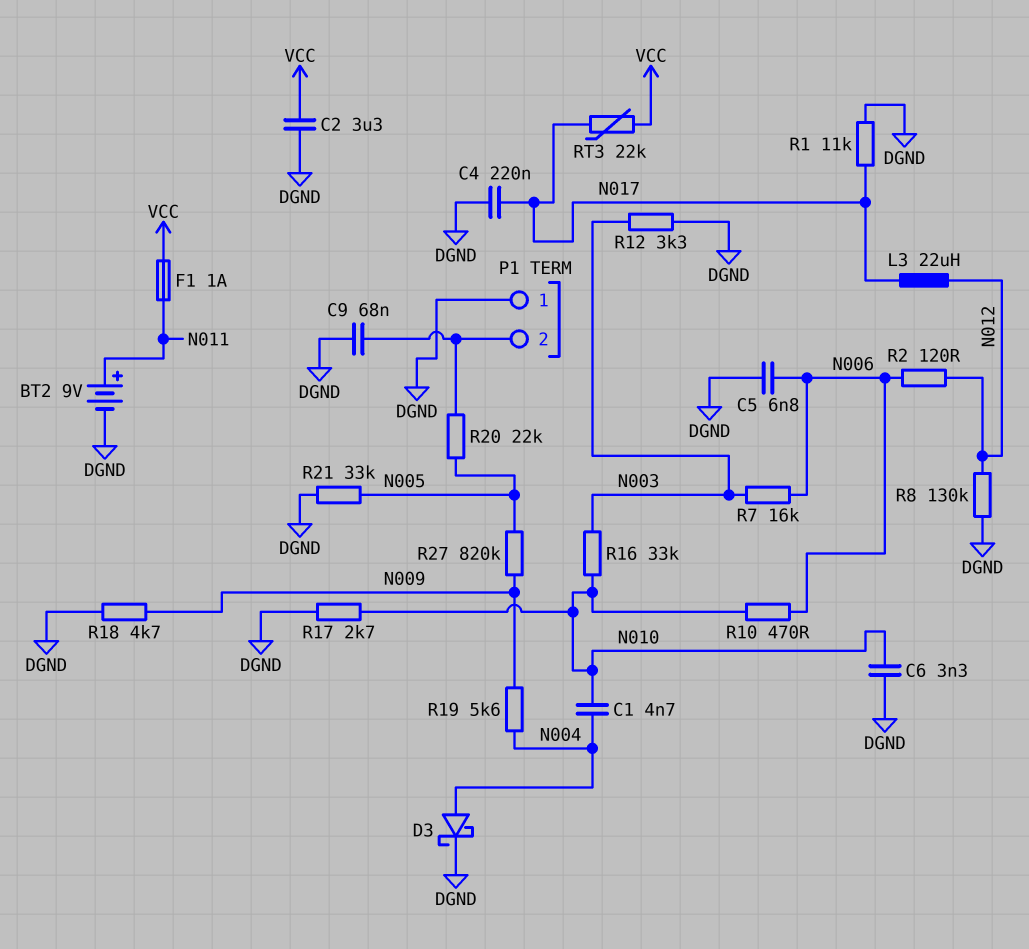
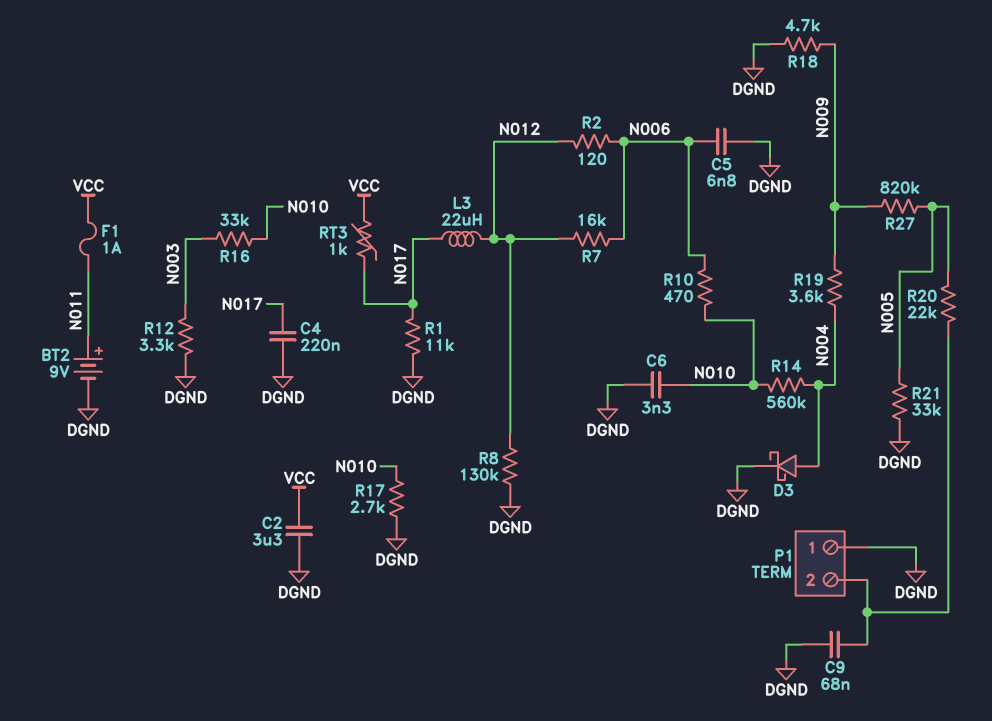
C1: 4.7nF (N004, N010) -> none
R7: 16k (N003, N006) -> 16k (N006, N012)
R14: none -> 560k (N004, N010)
R19: 5.6k (N004, N009) -> 3.6k (N004, N009)
RT3: 22k (N017, VCC) -> 1k (N017, VCC)

